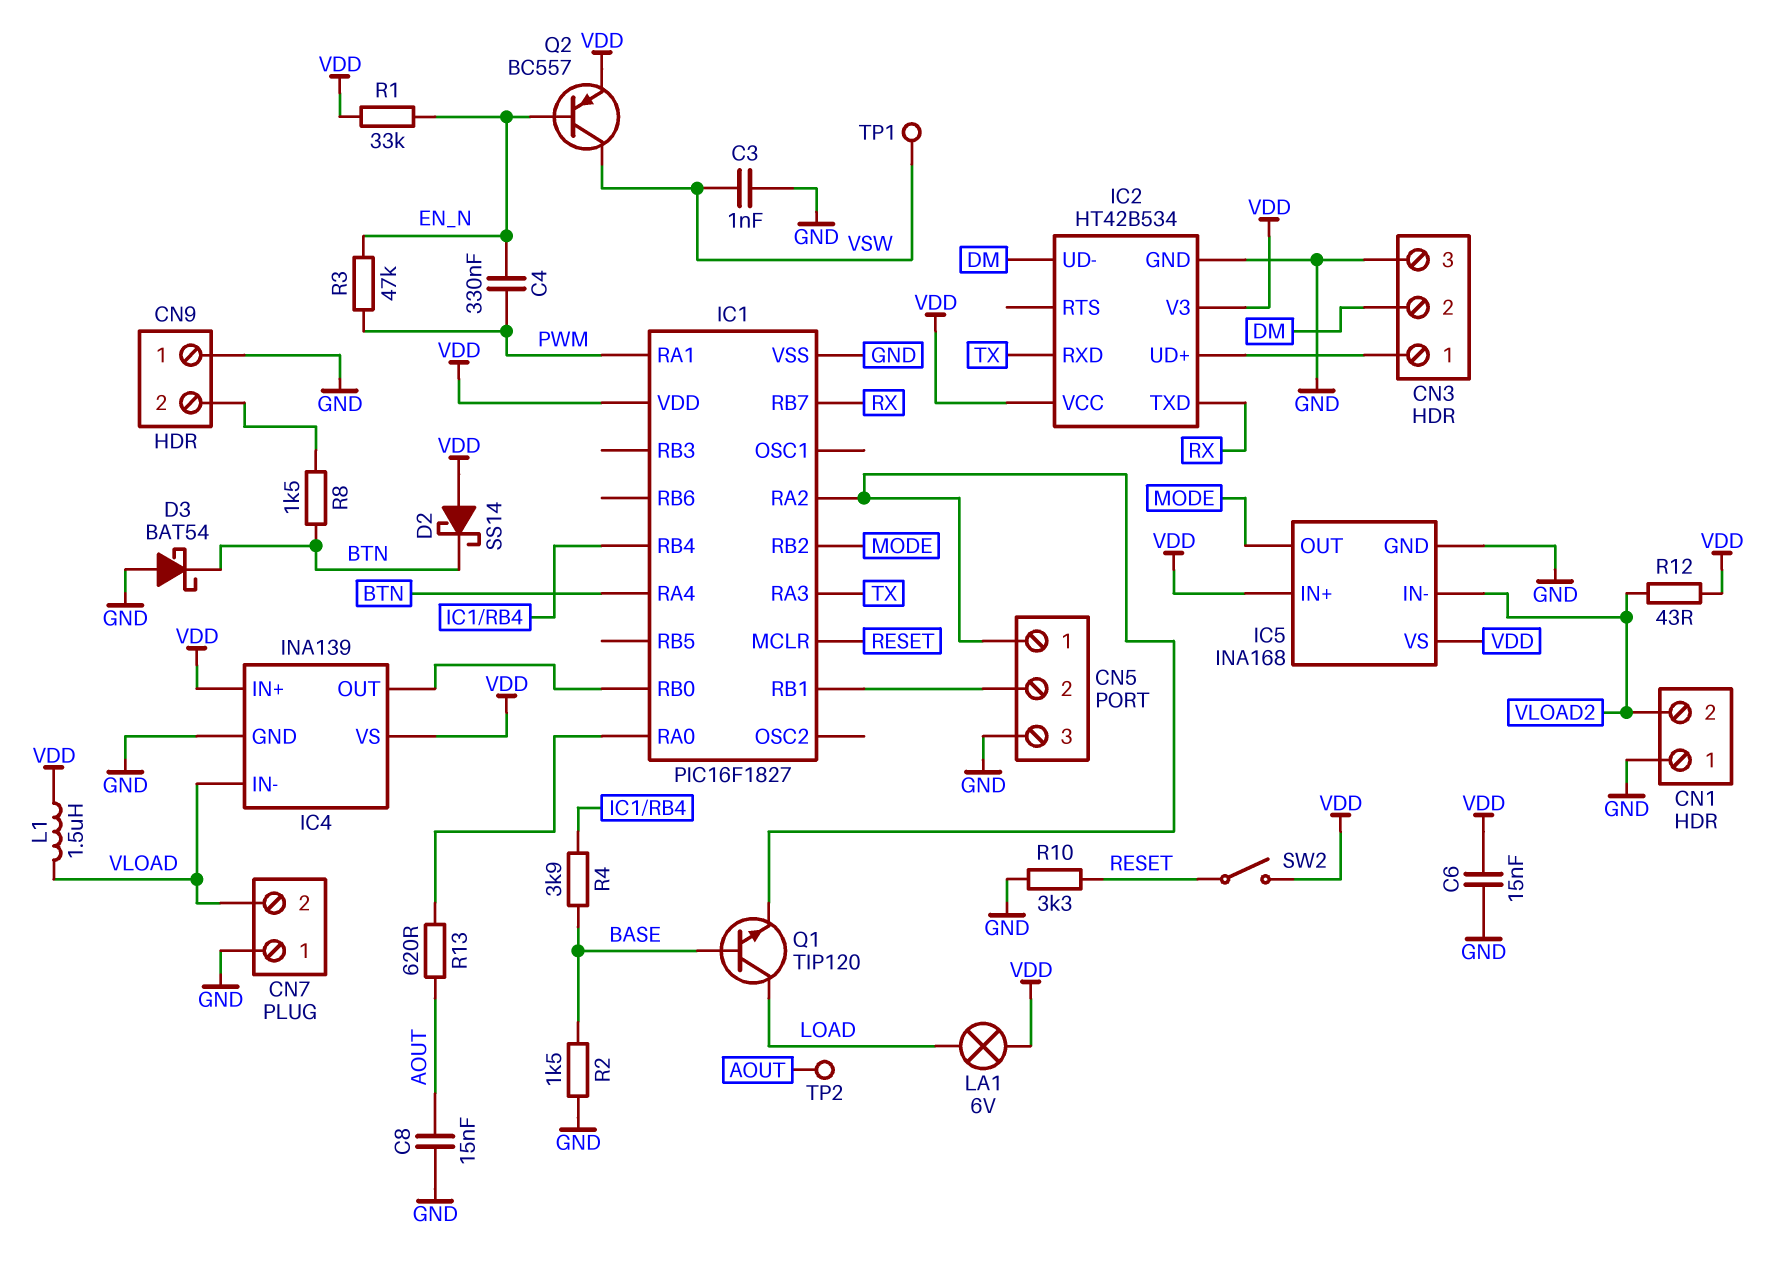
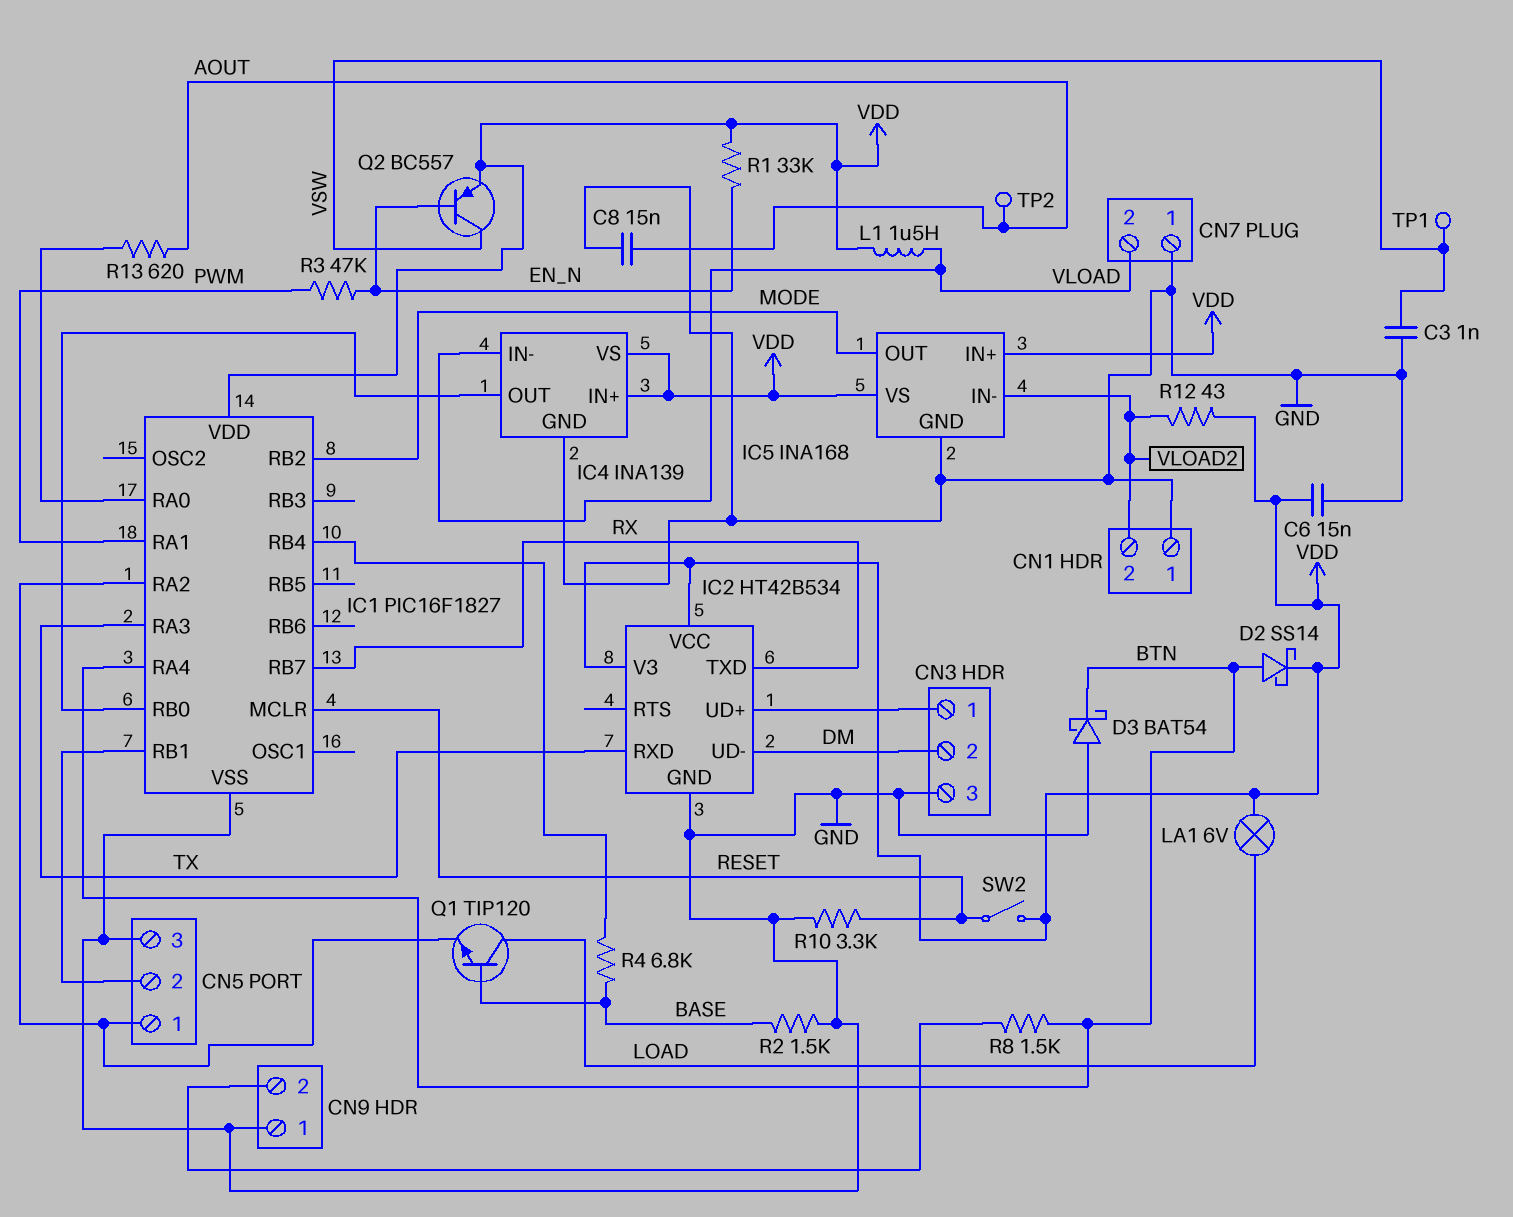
C4: 330nF (EN_N, PWM) -> none
D2: schottky SS14 (A VDD, K BTN) -> schottky SS14 (A BTN, K VDD)
R4: 3.9k (BASE, IC1/RB4) -> 6.8k (BASE, IC1/RB4)

